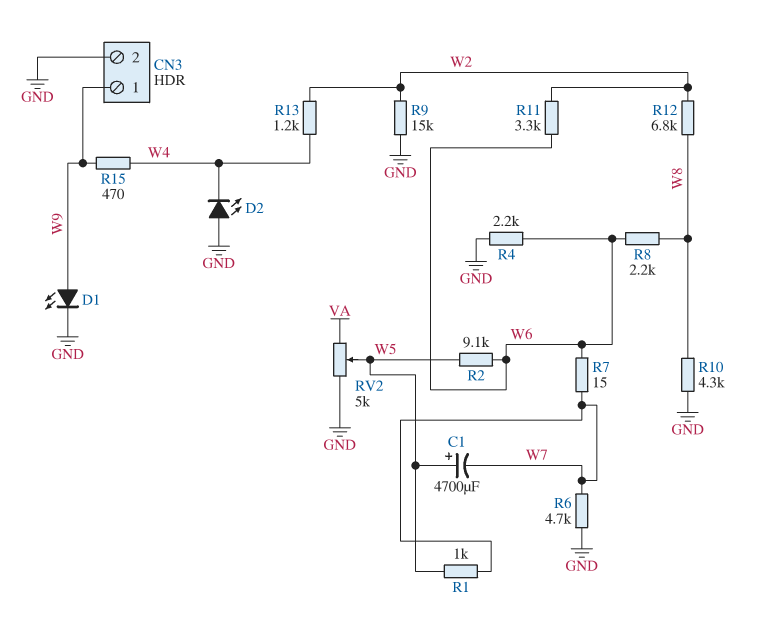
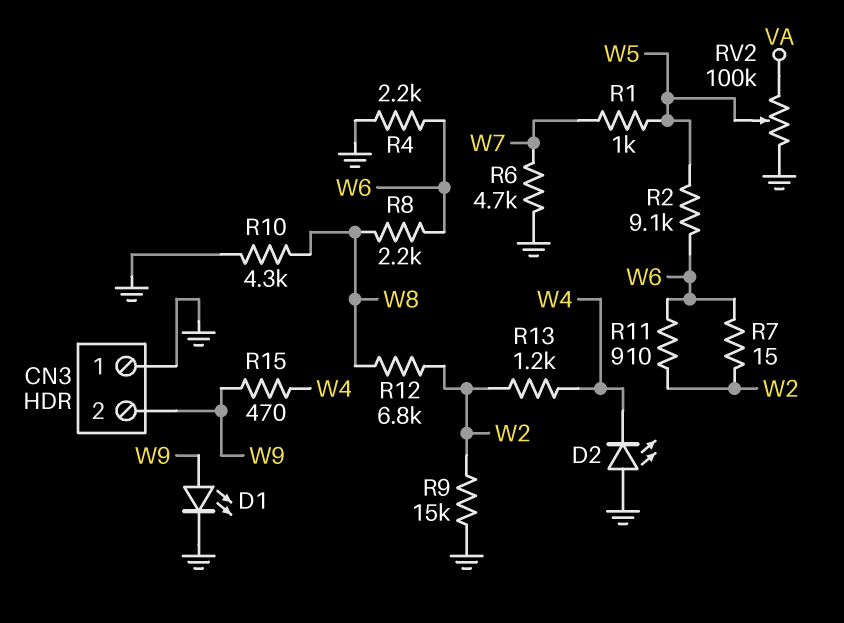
C1: 4700uF (plus W5, minus W7) -> none
CN3 pin 1: W9 -> GND
CN3 pin 2: GND -> W9
R7: 15 (W6, W7) -> 15 (W2, W6)
R11: 3.3k (W2, W6) -> 910 (W2, W6)
RV2: 5k (GND, VA, wiper W5) -> 100k (GND, VA, wiper W5)

